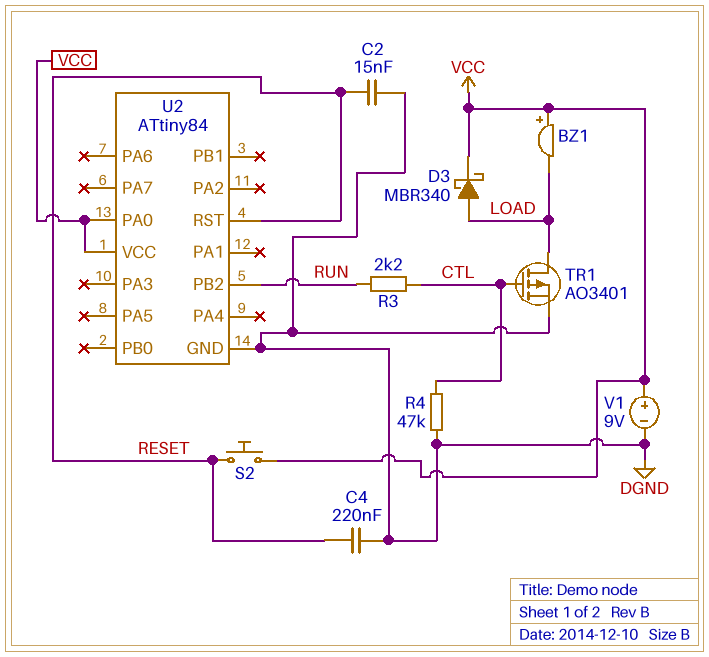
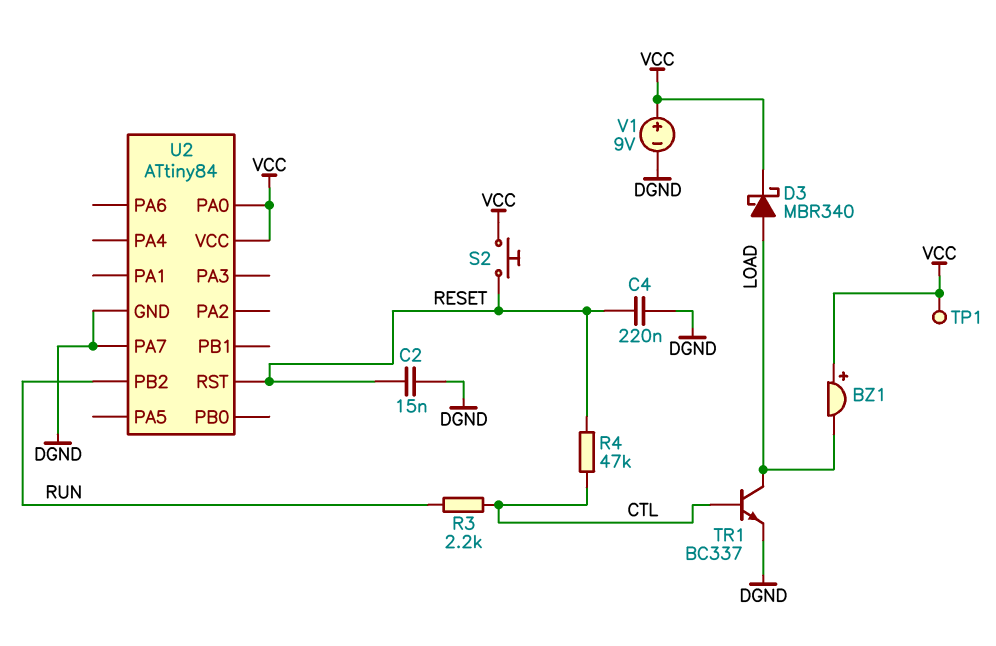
R4: 47k (CTL, DGND) -> 47k (CTL, RESET)
TP1: none -> test point (VCC)
TR1: PMOS AO3401 (G CTL, D LOAD, S DGND) -> NPN BC337 (B CTL, C LOAD, E DGND)
U2 pin PA7: none -> DGND

